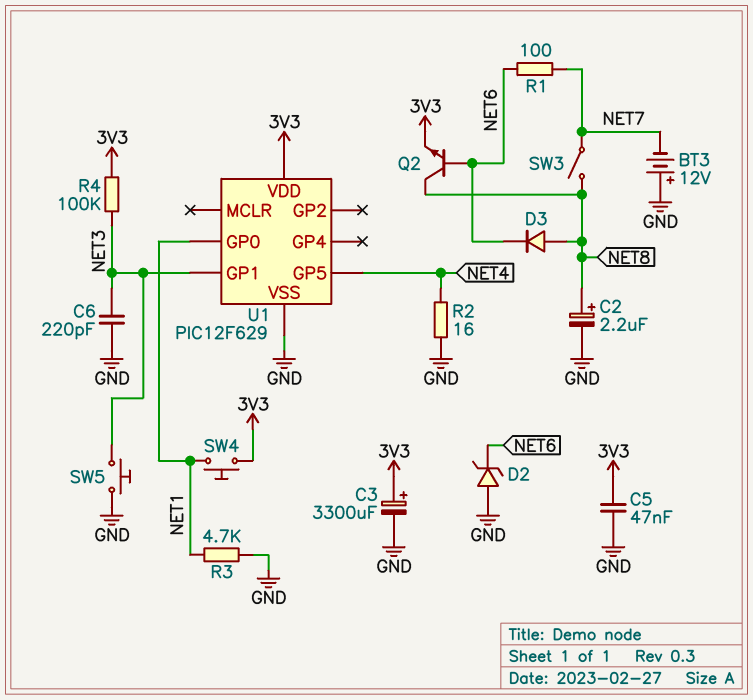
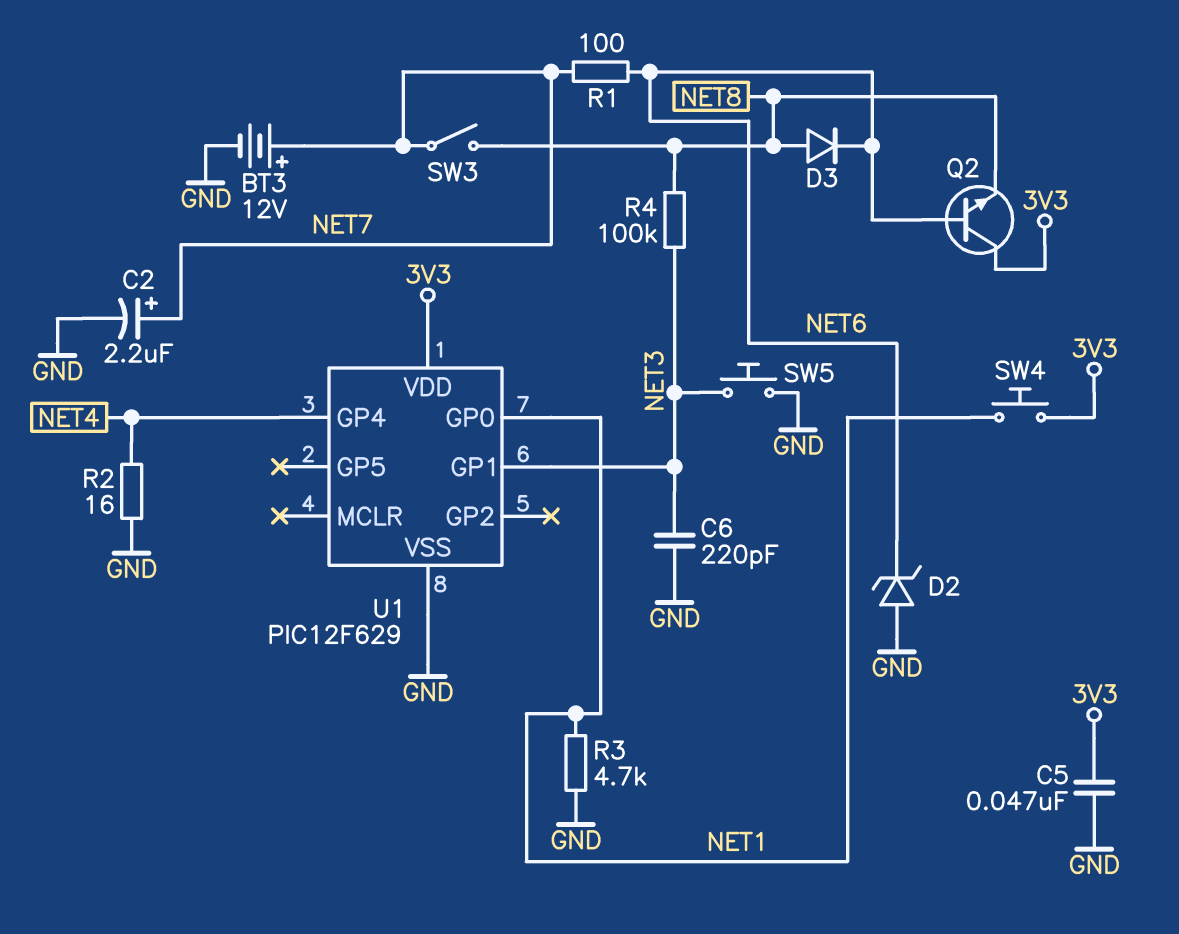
BT3: 12V (plus GND, minus NET7) -> 12V (plus NET7, minus GND)
C2: 2.2uF (plus NET8, minus GND) -> 2.2uF (plus NET7, minus GND)
C3: 3300uF (plus 3V3, minus GND) -> none
Q2: NPN (B NET6, C NET8, E 3V3) -> NPN (B NET6, C 3V3, E NET8)
R4: 100k (3V3, NET3) -> 100k (NET3, NET8)
U1 pin GP4: none -> NET4
U1 pin GP5: NET4 -> none

